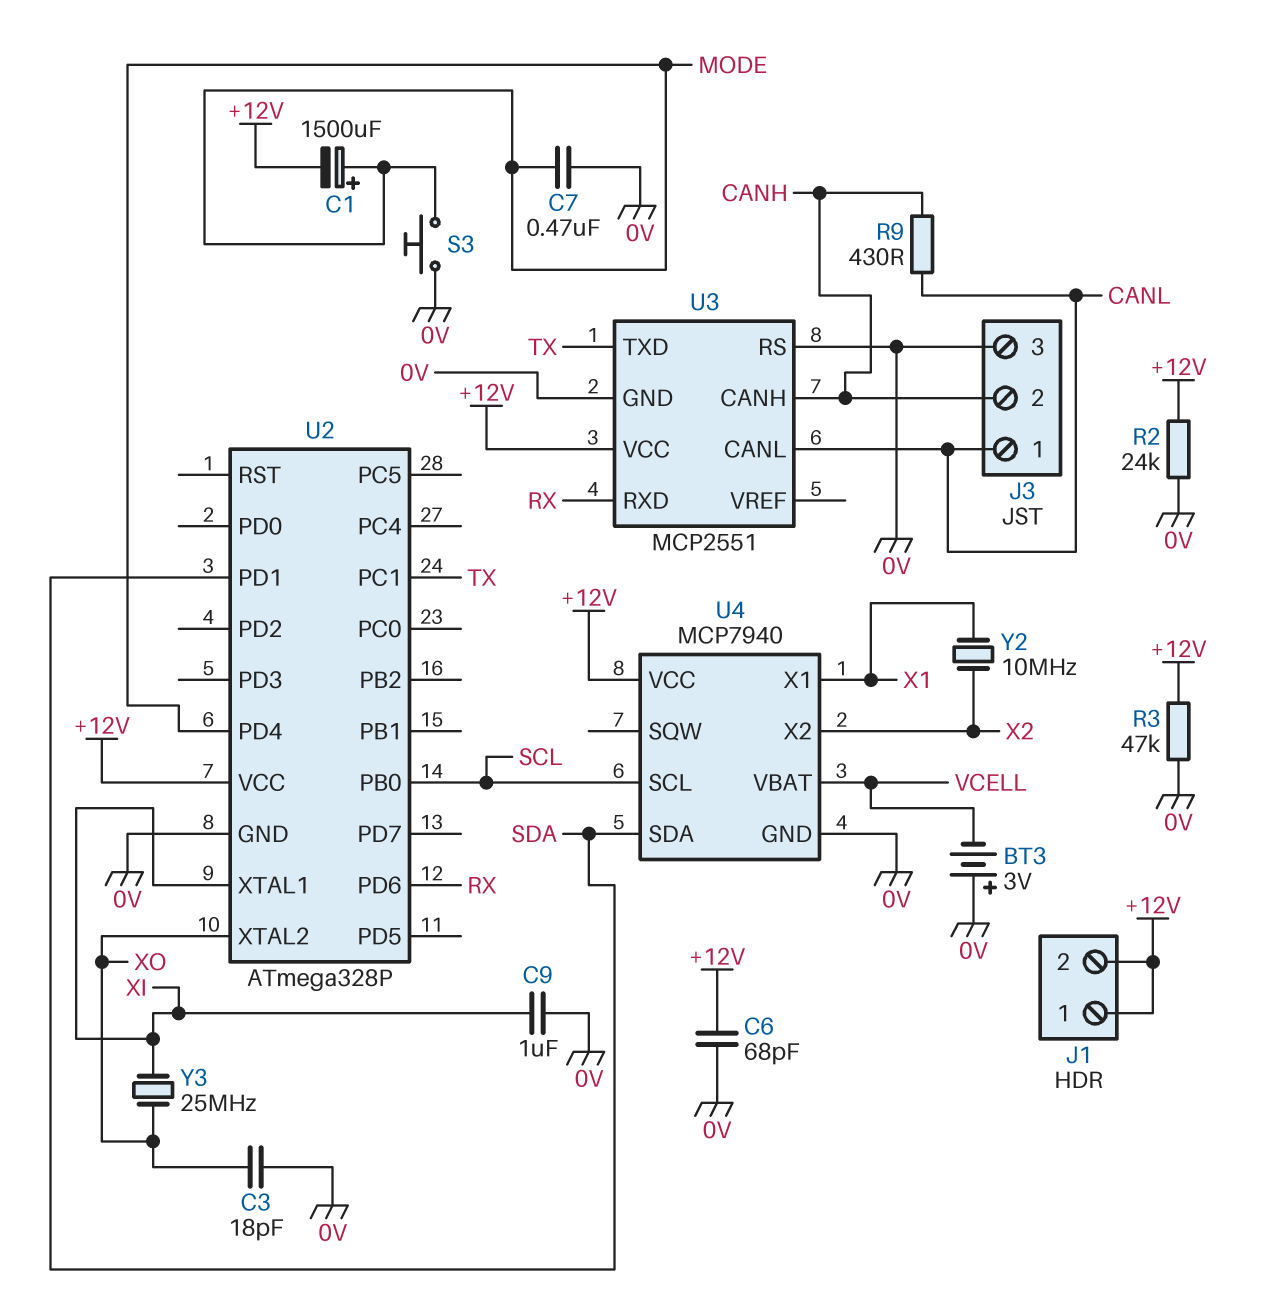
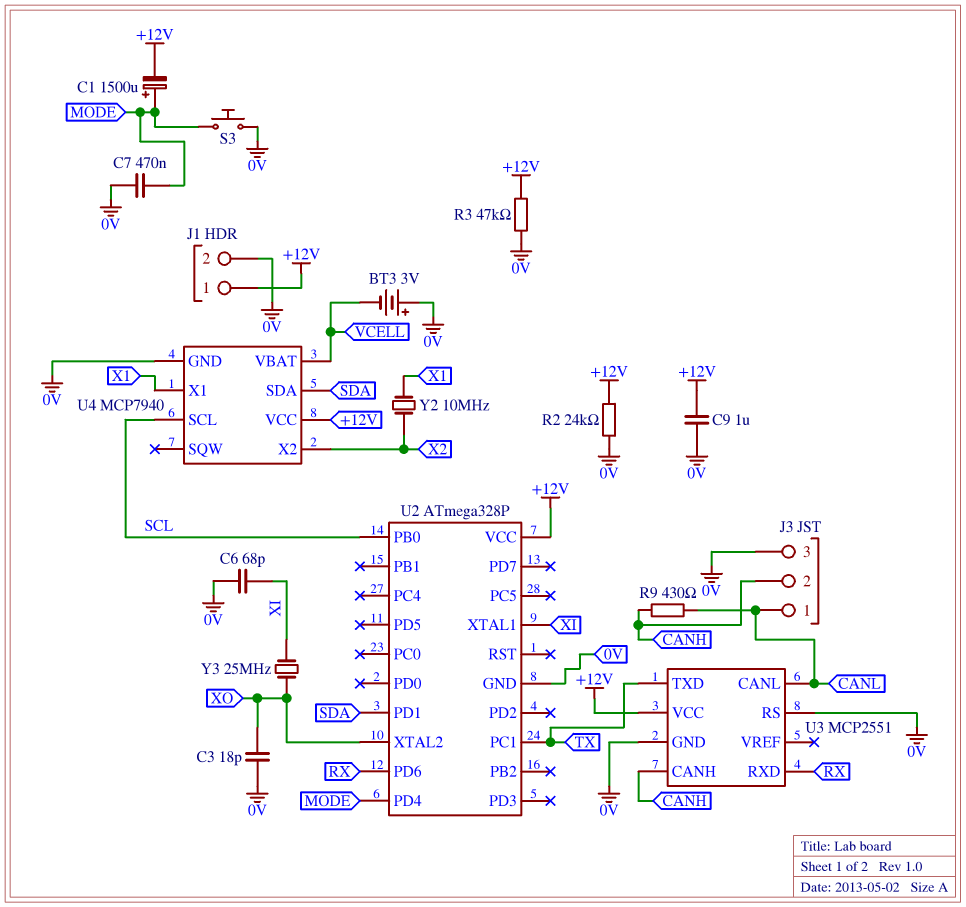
C6: 68pF (+12V, 0V) -> 68pF (0V, XI)
C9: 1uF (0V, XI) -> 1uF (+12V, 0V)
J1 pin 2: +12V -> 0V

